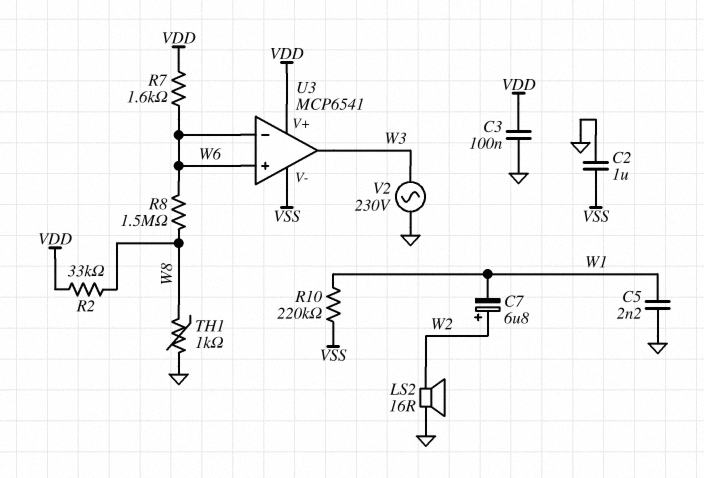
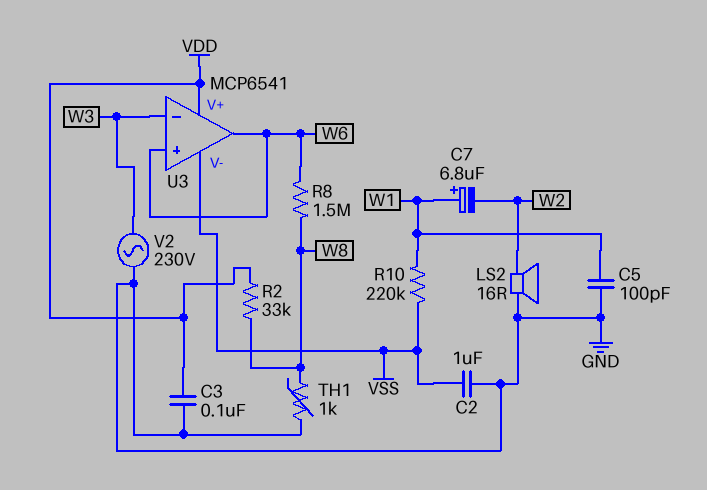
C5: 2.2nF (GND, W1) -> 100pF (GND, W1)
C7: 6.8uF (plus W2, minus W1) -> 6.8uF (plus W1, minus W2)
R7: 1.6k (VDD, W6) -> none
U3 pin in-: W6 -> W3
U3 pin out: W3 -> W6

